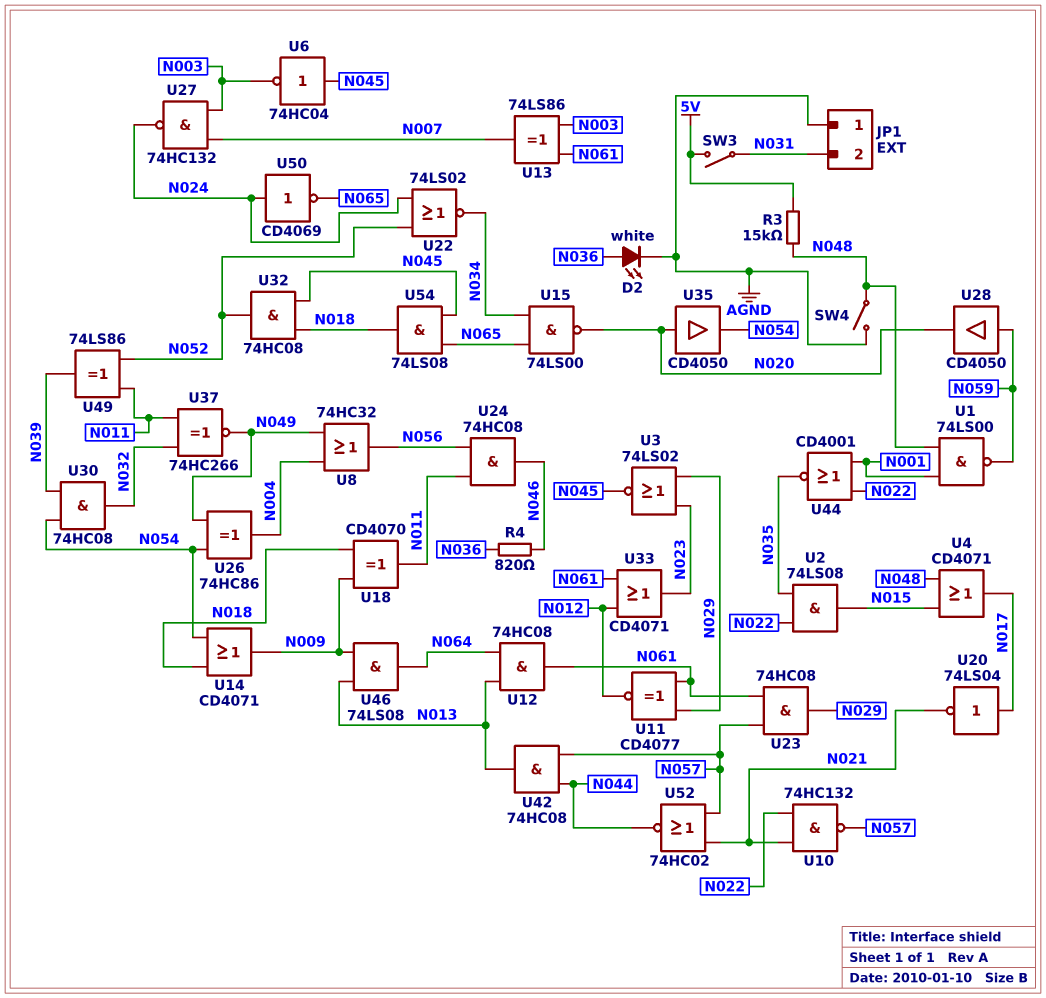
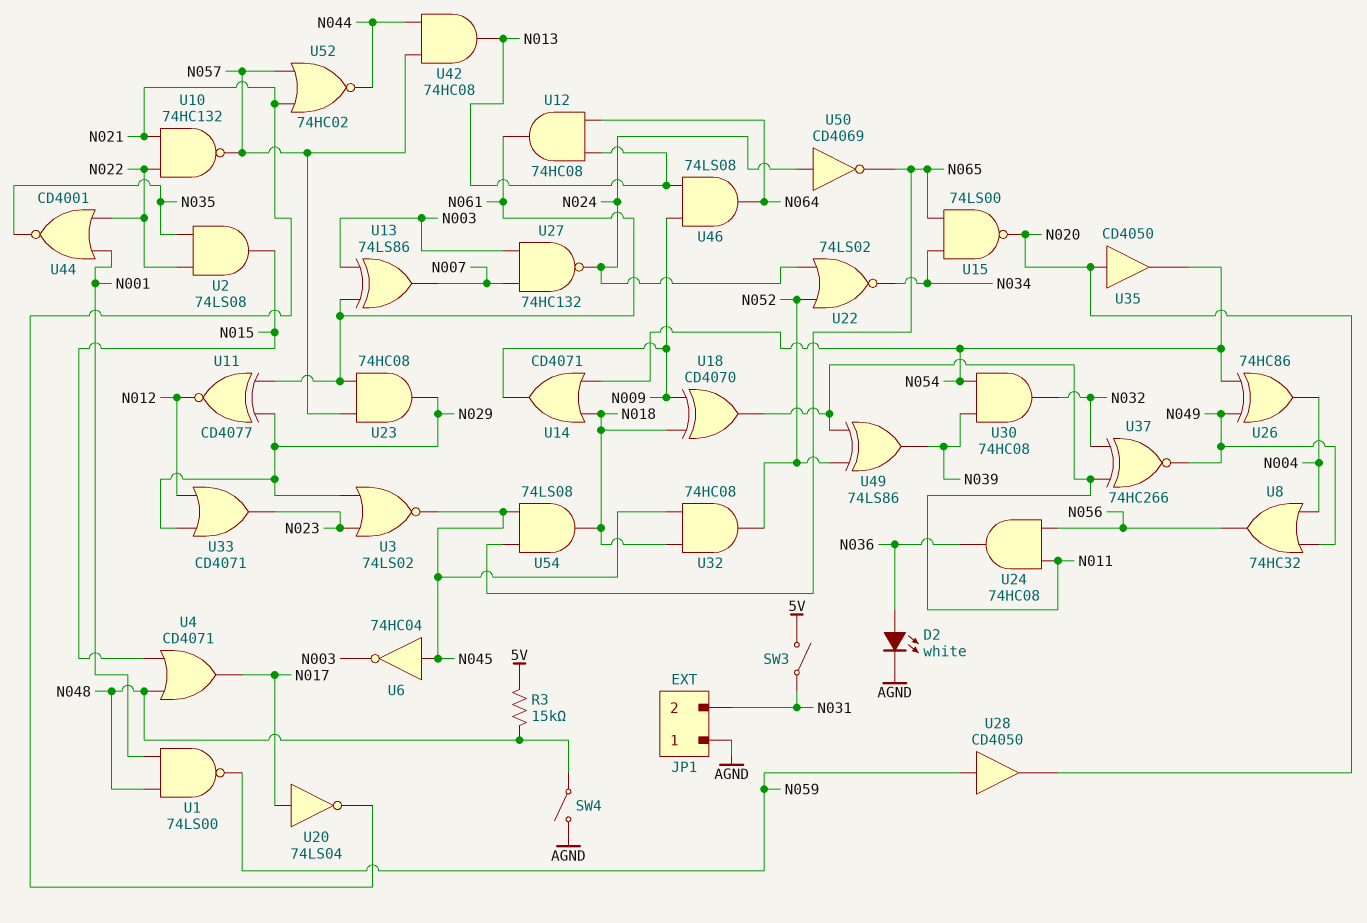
R4: 820 (N036, N046) -> none
U24: AND 74HC08 (in N011, in N056, out N046) -> AND 74HC08 (in N011, in N056, out N036)
U33: OR CD4071 (in N012, in N061, out N023) -> OR CD4071 (in N012, in N029, out N023)

